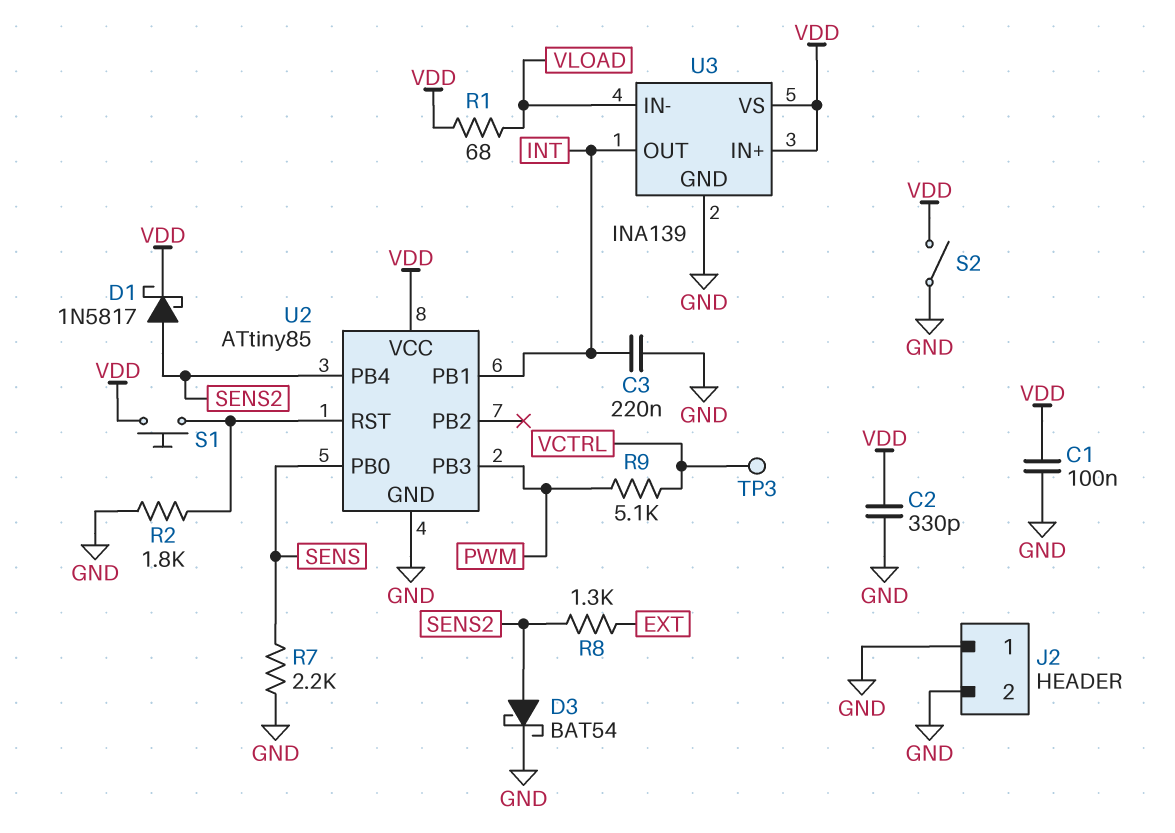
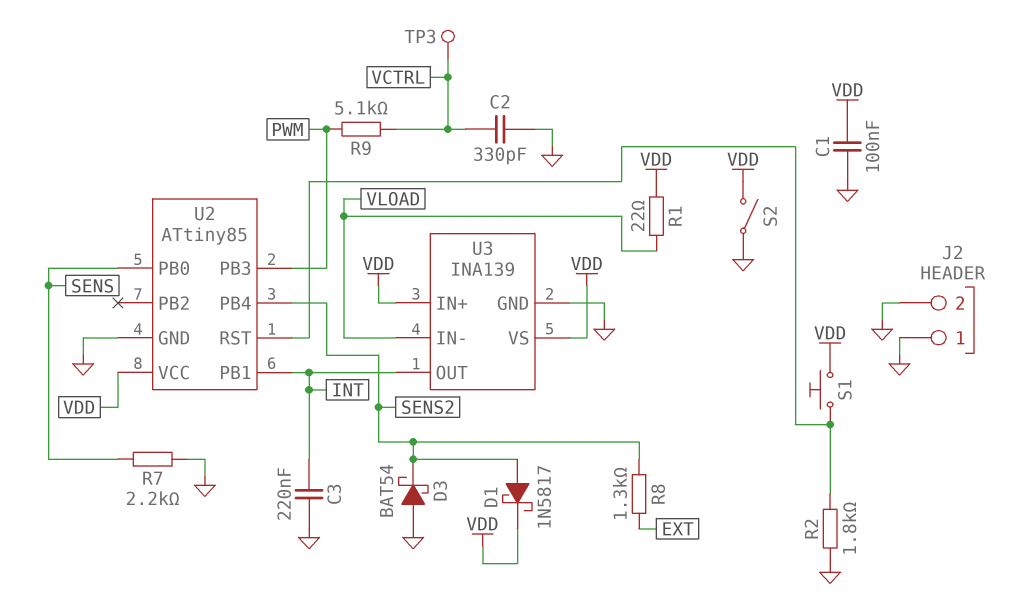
C2: 330pF (GND, VDD) -> 330pF (GND, VCTRL)
D3: schottky BAT54 (A SENS2, K GND) -> schottky BAT54 (A GND, K SENS2)
R1: 68 (VDD, VLOAD) -> 22 (VDD, VLOAD)

